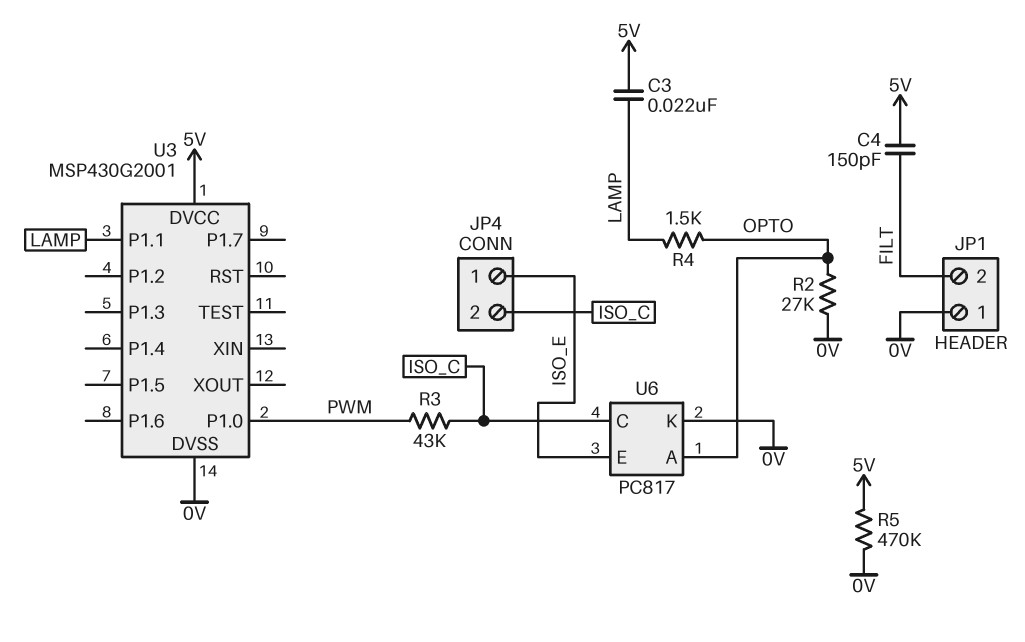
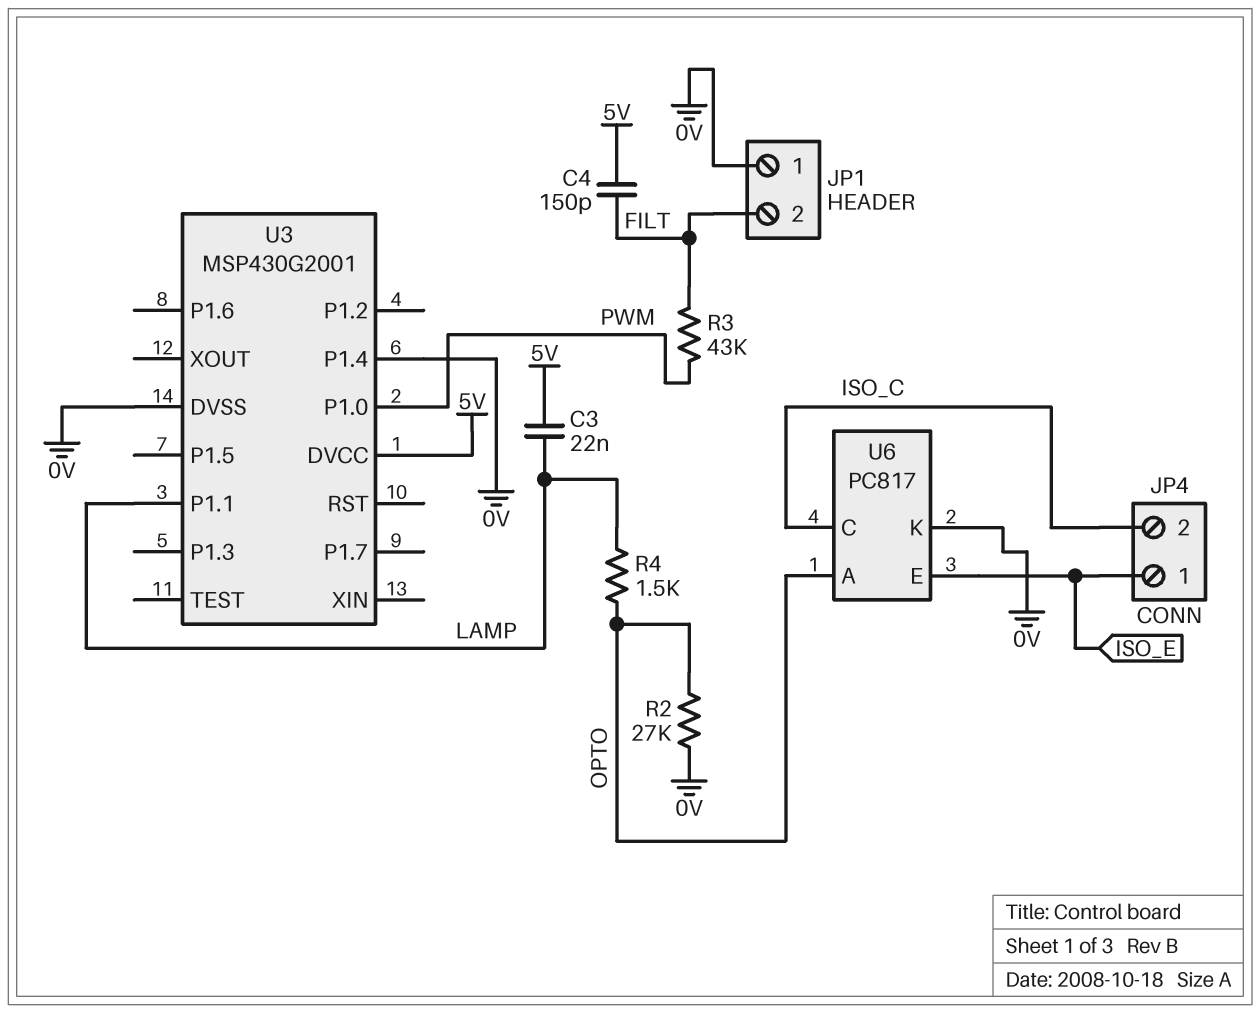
R3: 43k (ISO_C, PWM) -> 43k (FILT, PWM)
R5: 470k (0V, 5V) -> none
U3 pin P1.4: none -> 0V

